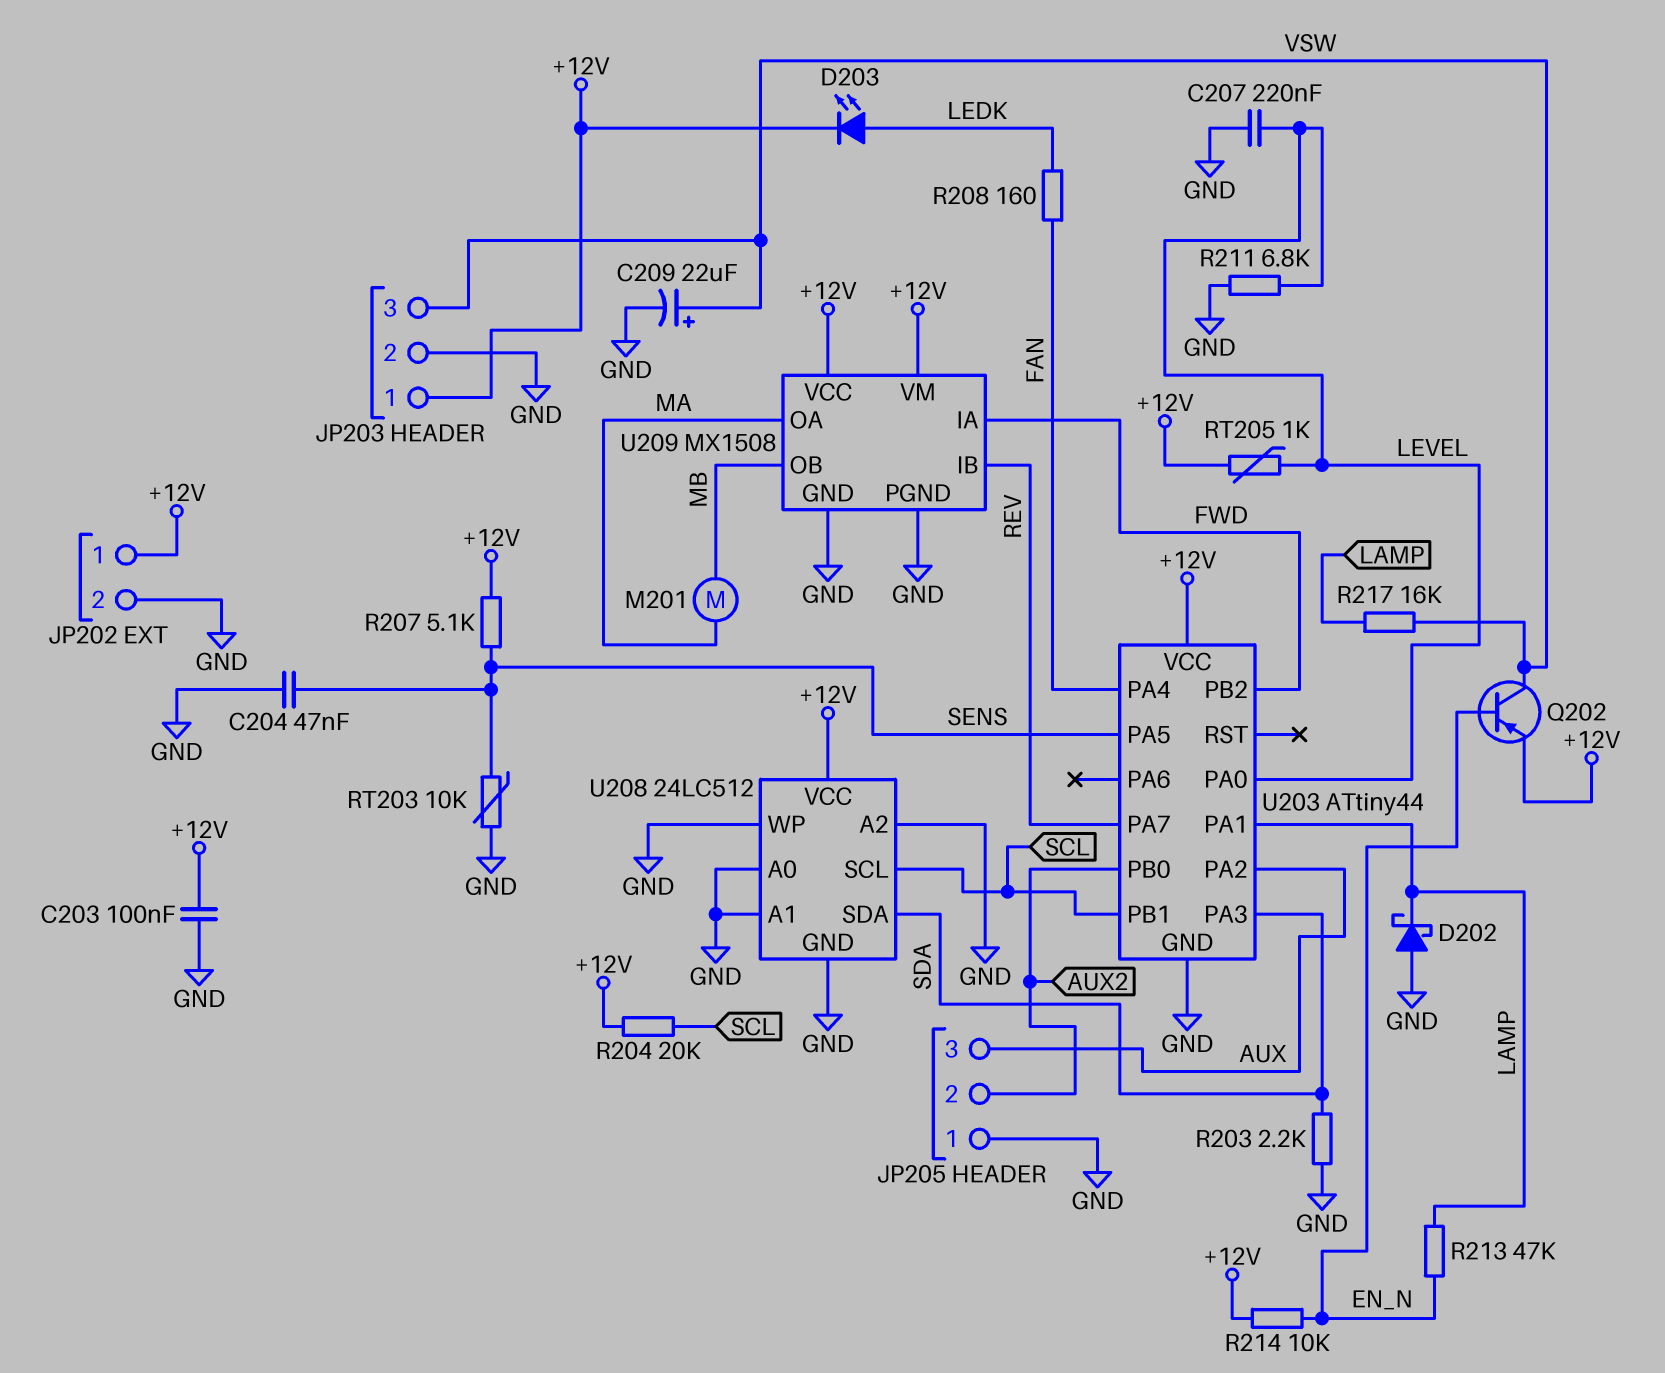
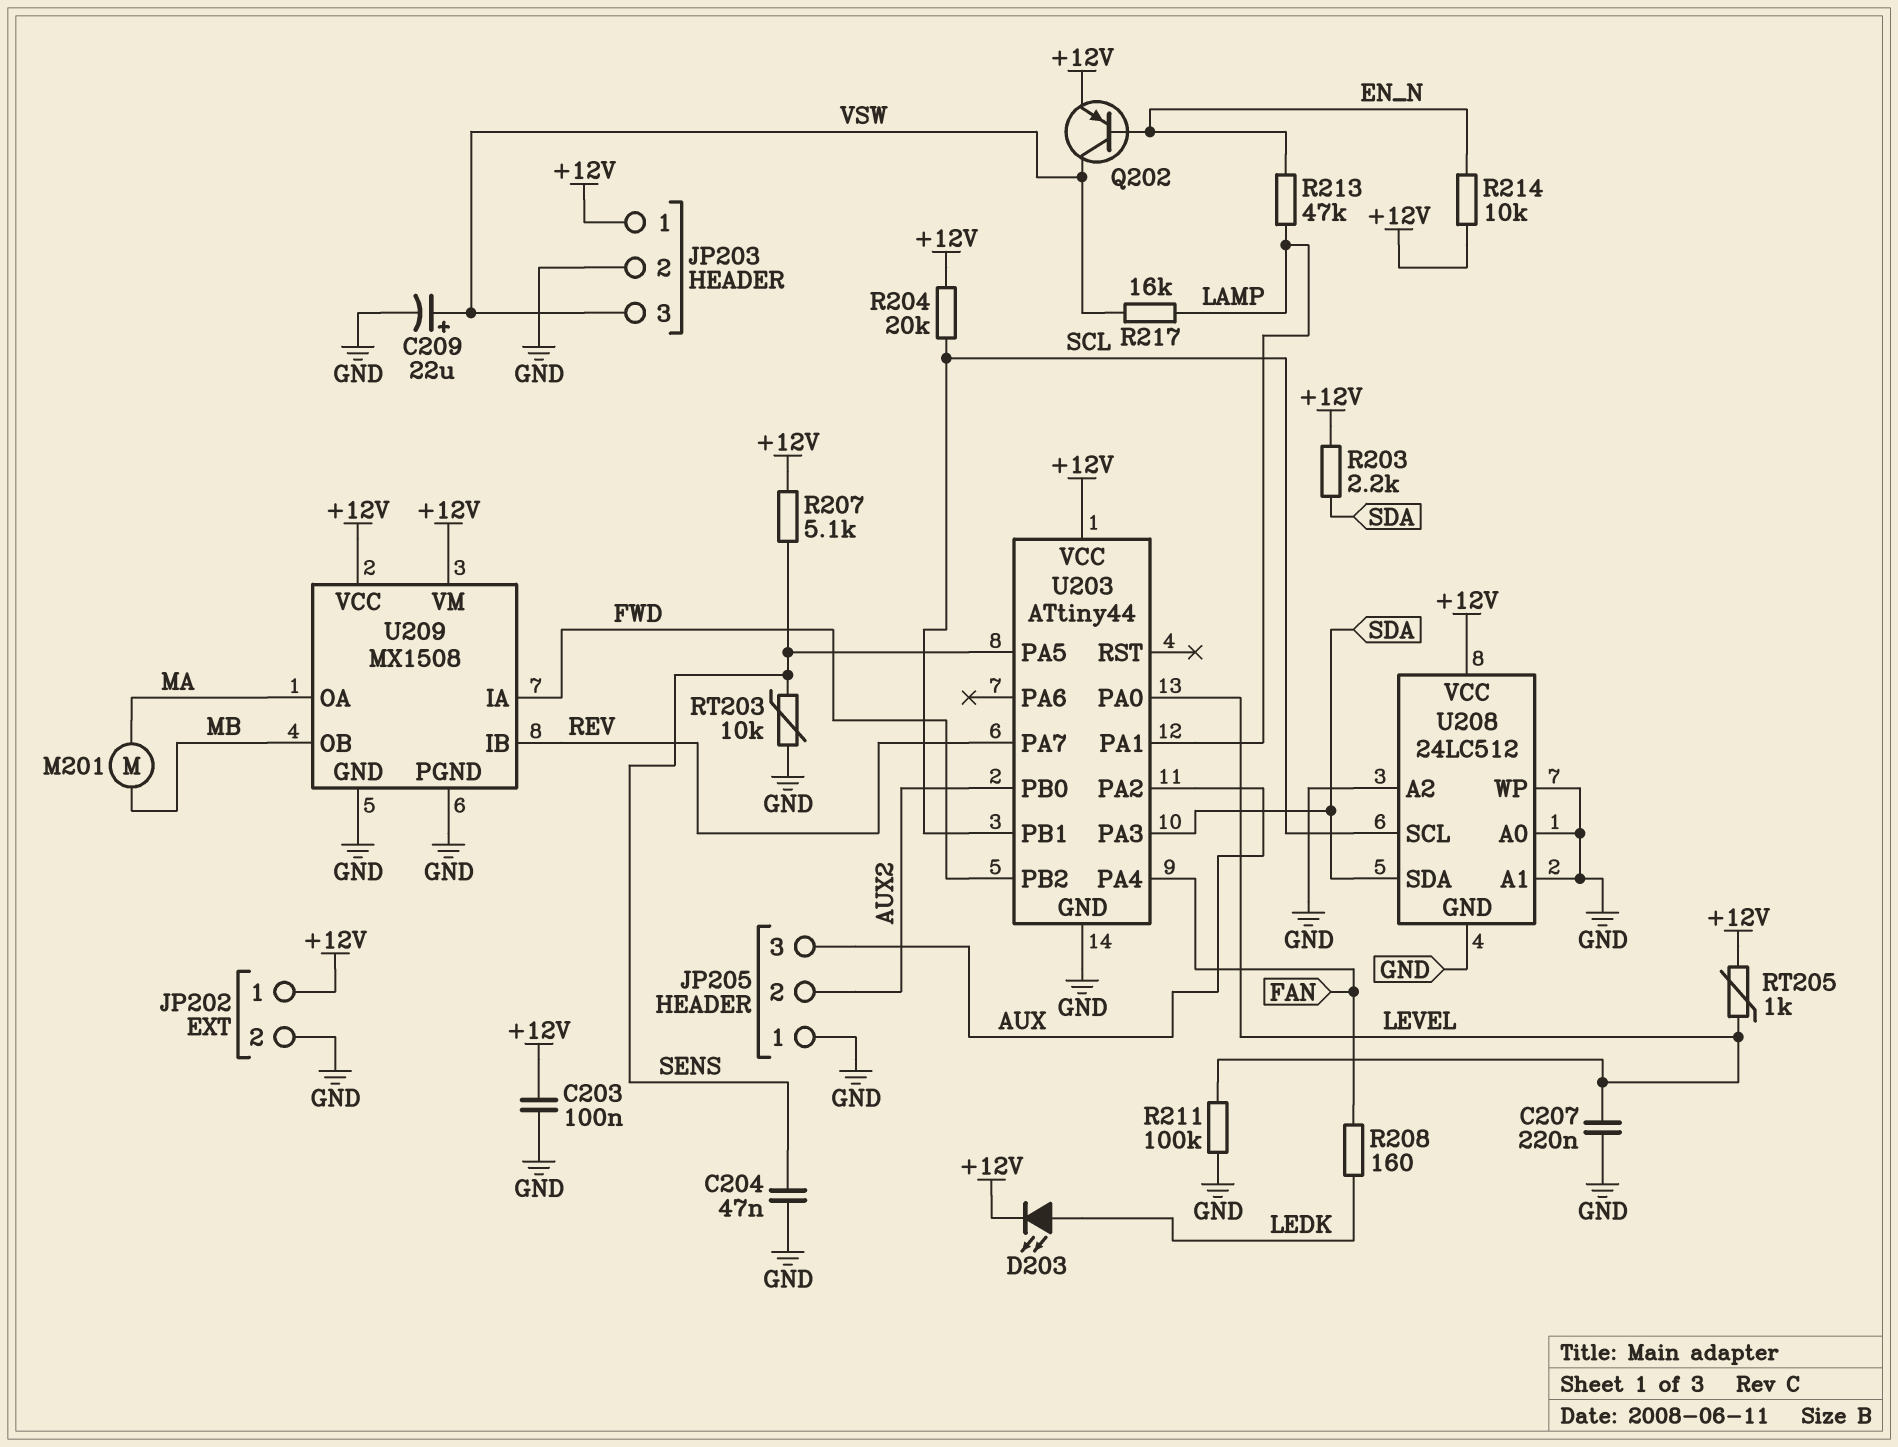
D202: schottky (A GND, K LAMP) -> none
R203: 2.2k (GND, SDA) -> 2.2k (+12V, SDA)
R211: 6.8k (GND, LEVEL) -> 100k (GND, LEVEL)

